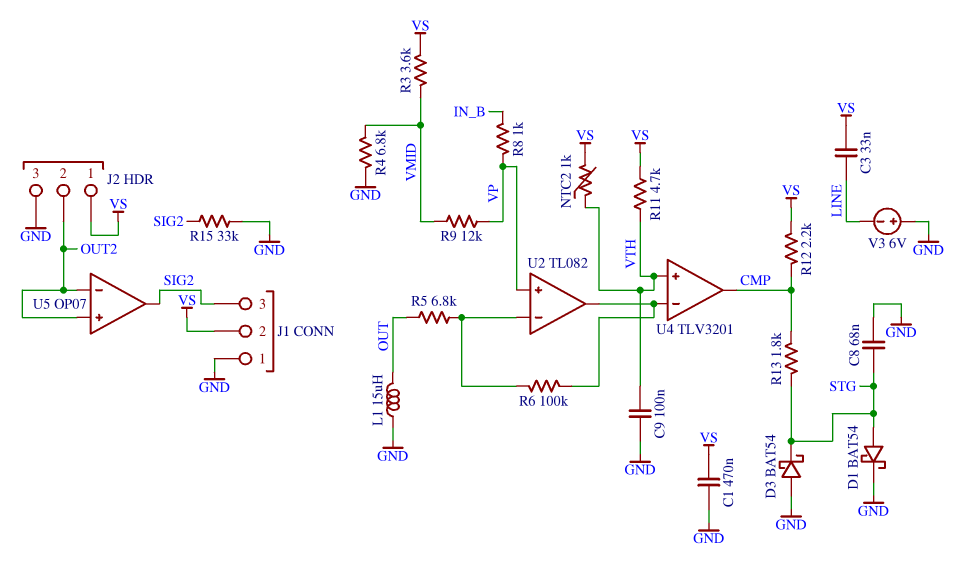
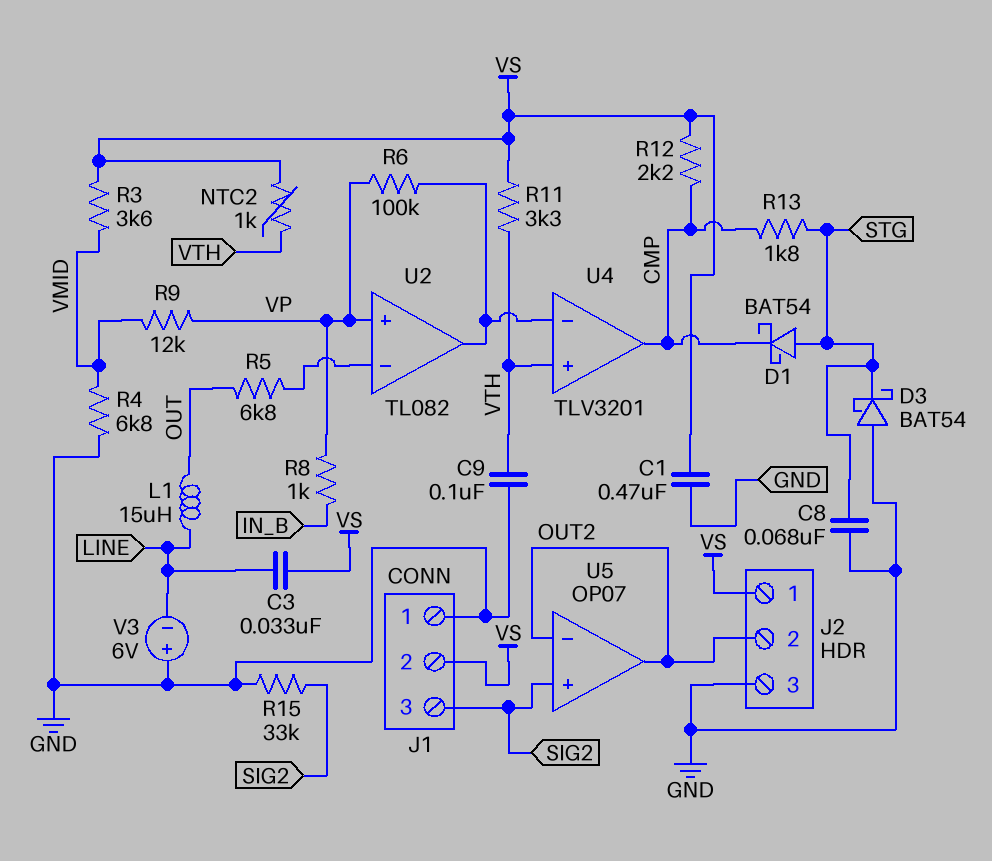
D1: schottky BAT54 (A STG, K GND) -> schottky BAT54 (A STG, K CMP)
L1: 15uH (GND, OUT) -> 15uH (LINE, OUT)
R6: 100k (U2/in-, U2/out) -> 100k (U2/out, VP)
R11: 4.7k (VS, VTH) -> 3.3k (VS, VTH)
U5 pin in+: OUT2 -> SIG2
U5 pin out: SIG2 -> OUT2

